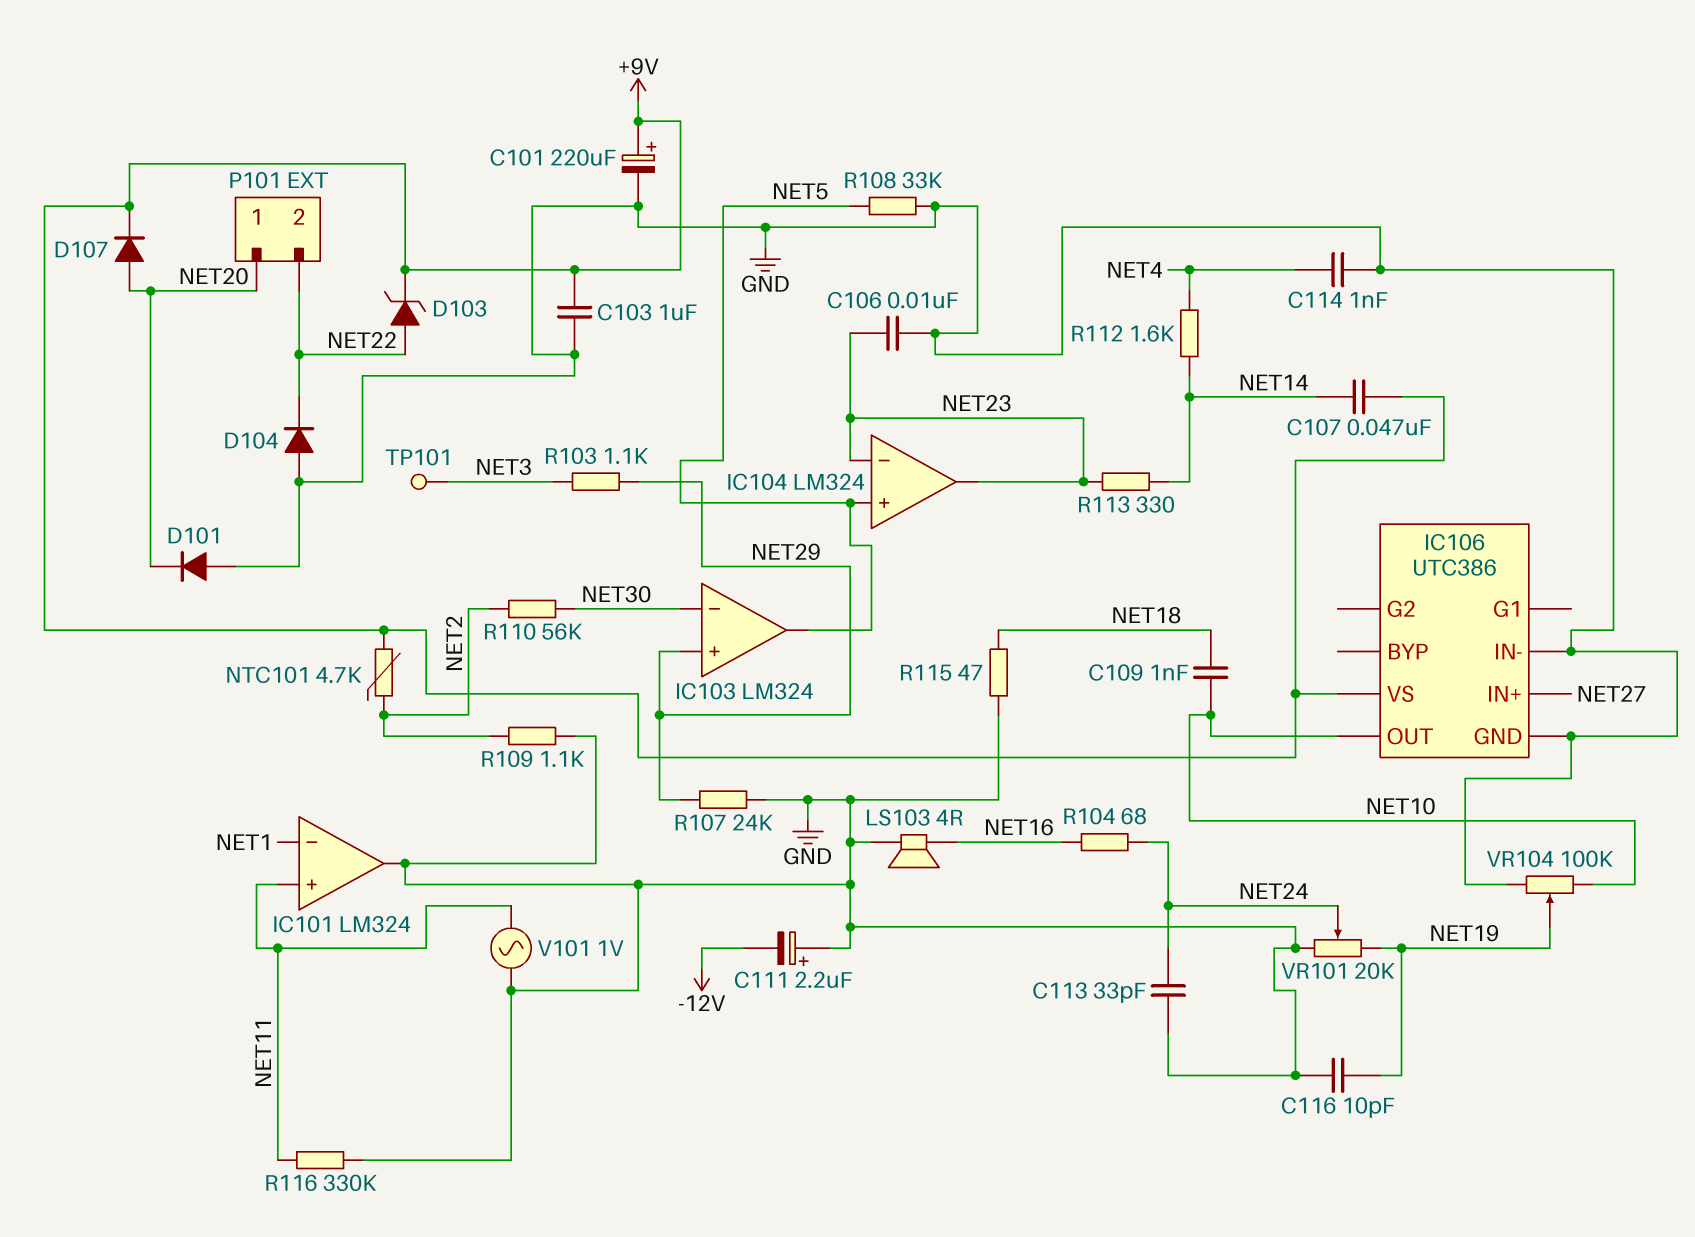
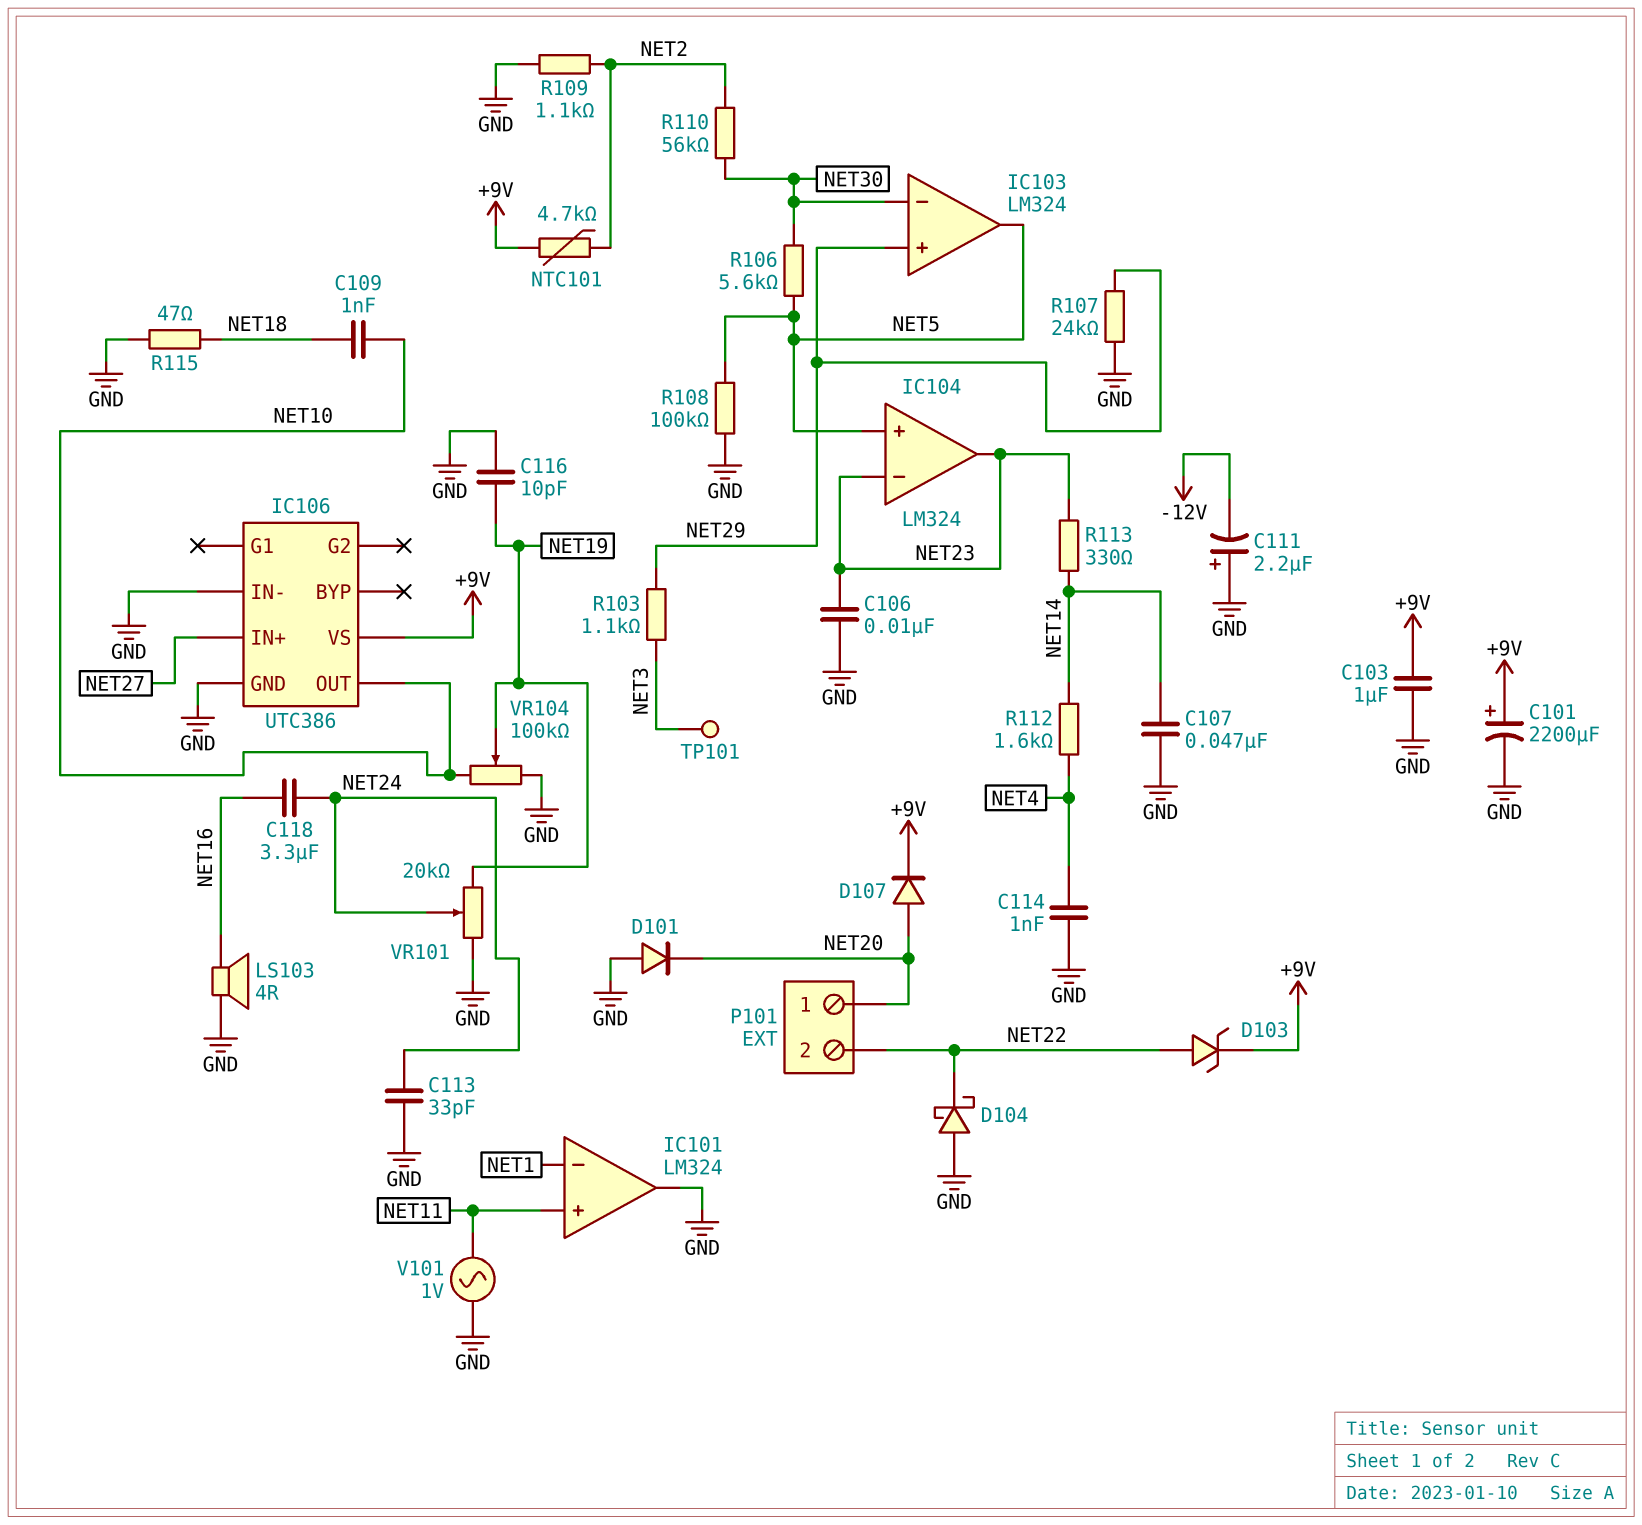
C101: 220uF (plus +9V, minus GND) -> 2200uF (plus +9V, minus GND)
C107: 47nF (+9V, NET14) -> 47nF (GND, NET14)
C118: none -> 3.3uF (NET16, NET24)
D104: diode (A GND, K NET22) -> schottky (A GND, K NET22)
R104: 68 (NET16, NET24) -> none
R106: none -> 5.6k (NET5, NET30)
R108: 33k (GND, NET5) -> 100k (GND, NET5)
R116: 330k (GND, NET11) -> none

